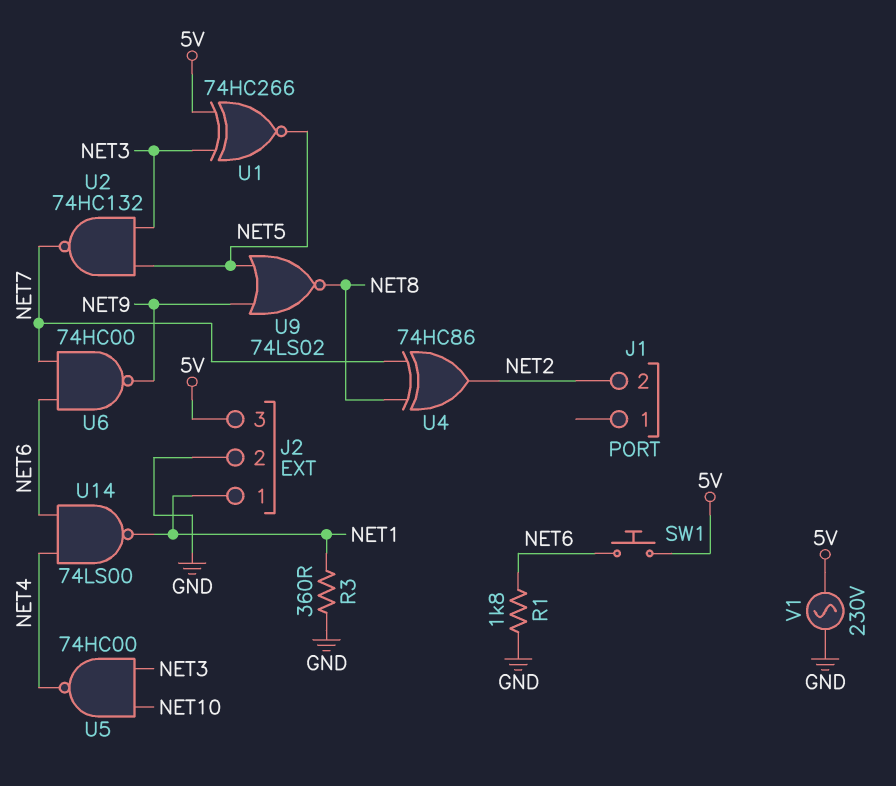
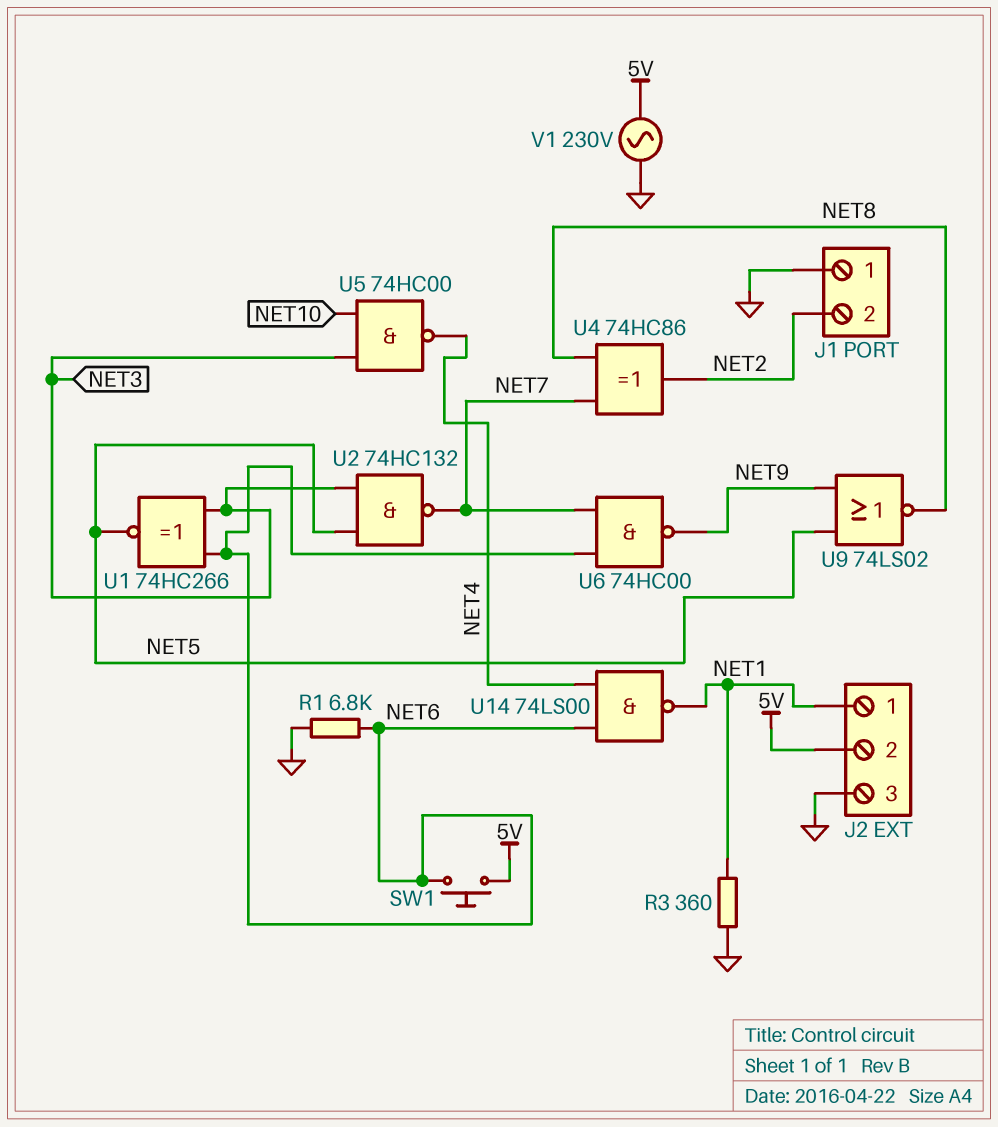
J1 pin 1: none -> GND
J2 pin 2: GND -> 5V
J2 pin 3: 5V -> GND
R1: 1.8k (GND, NET6) -> 6.8k (GND, NET6)
U1: XNOR 74HC266 (in 5V, in NET3, out NET5) -> XNOR 74HC266 (in NET3, in NET6, out NET5)

